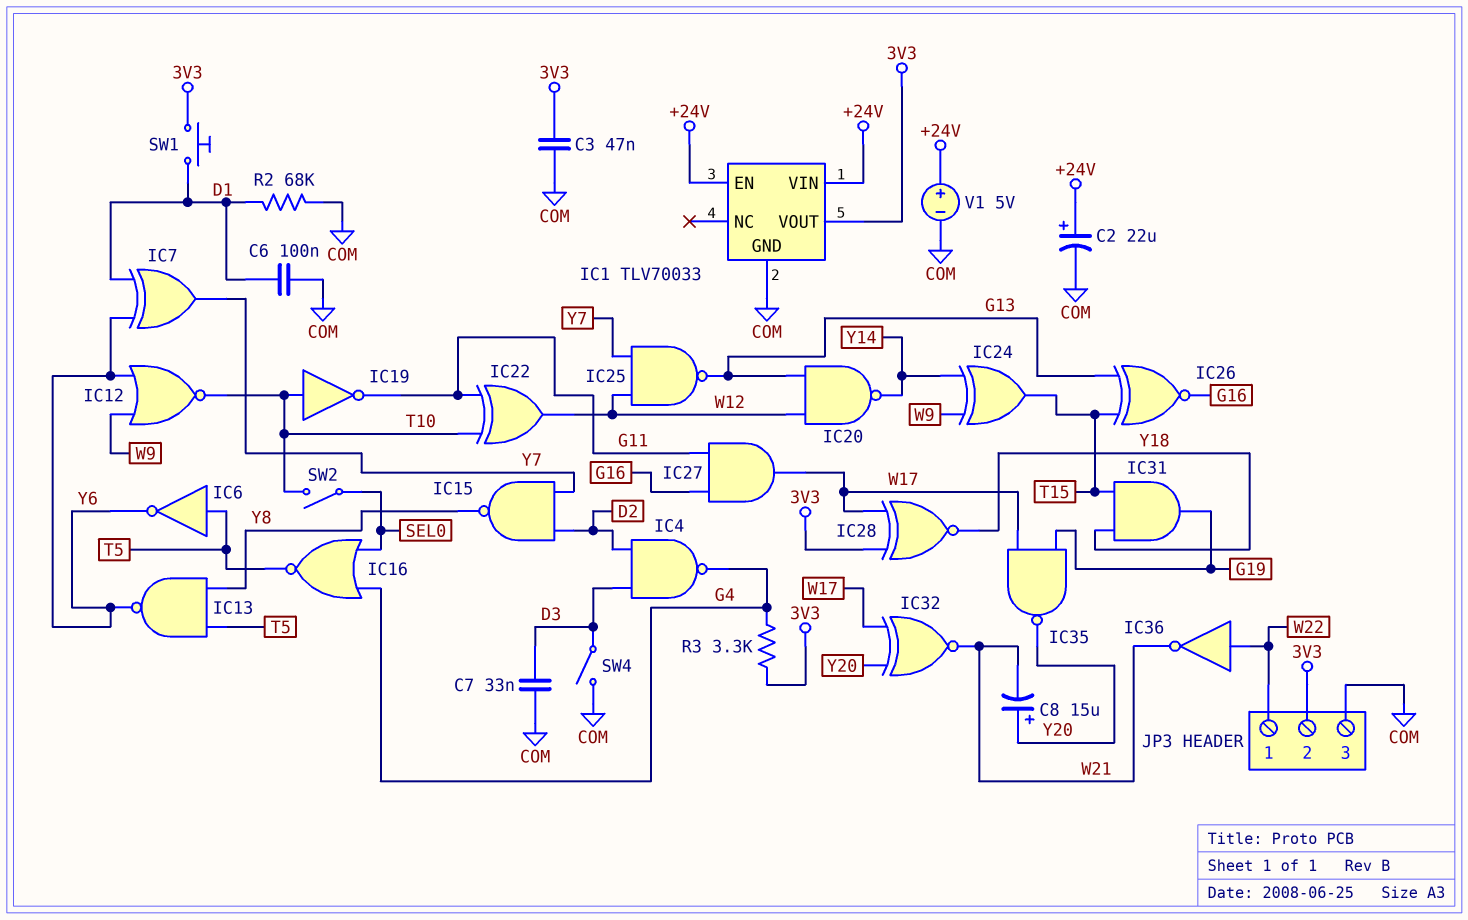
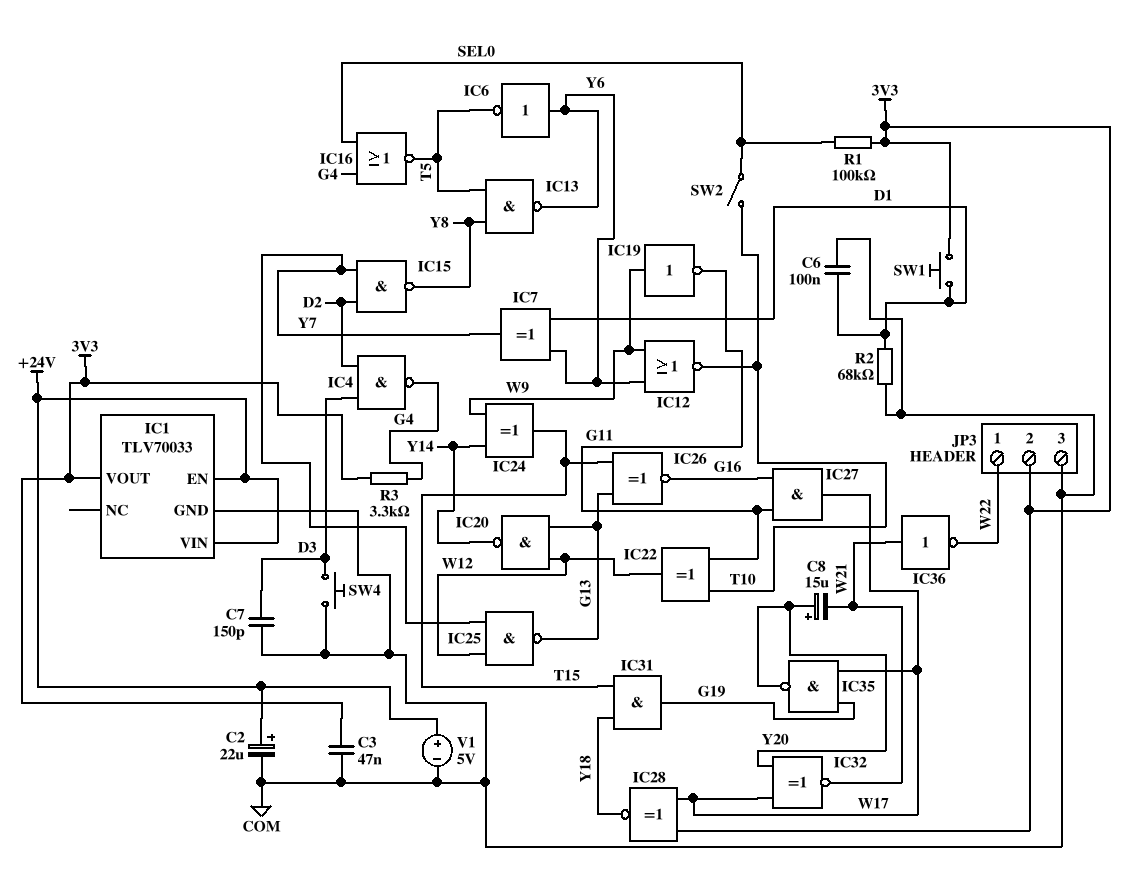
C7: 33nF (COM, D3) -> 150pF (COM, D3)
IC6: NOT (in T5, out Y6) -> NOT (in Y6, out T5)
IC19: NOT (in T10, out G11) -> NOT (in W9, out G11)
IC36: NOT (in W22, out W21) -> NOT (in W21, out W22)
R1: none -> 100k (3V3, SEL0)
SW4: switch (COM, D3) -> button (COM, D3)

